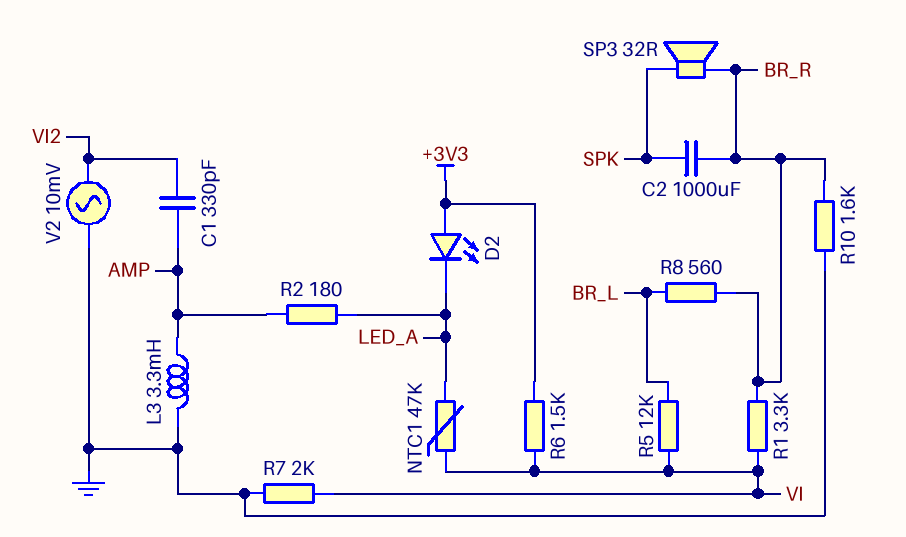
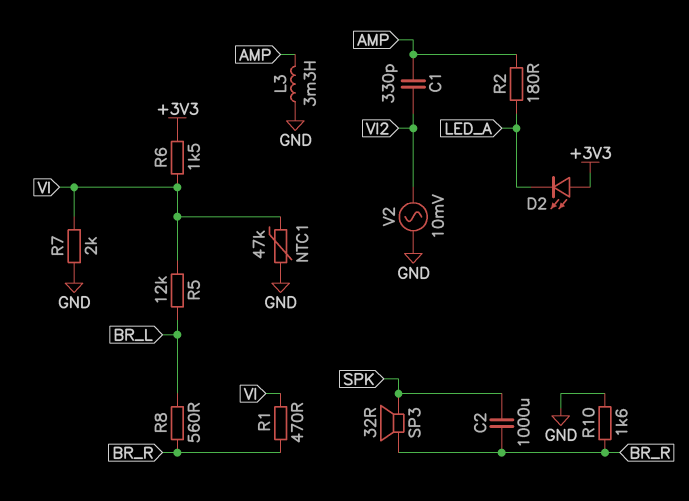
NTC1: 47k (LED_A, VI) -> 47k (GND, VI)
R1: 3.3k (BR_R, VI) -> 470 (BR_R, VI)

